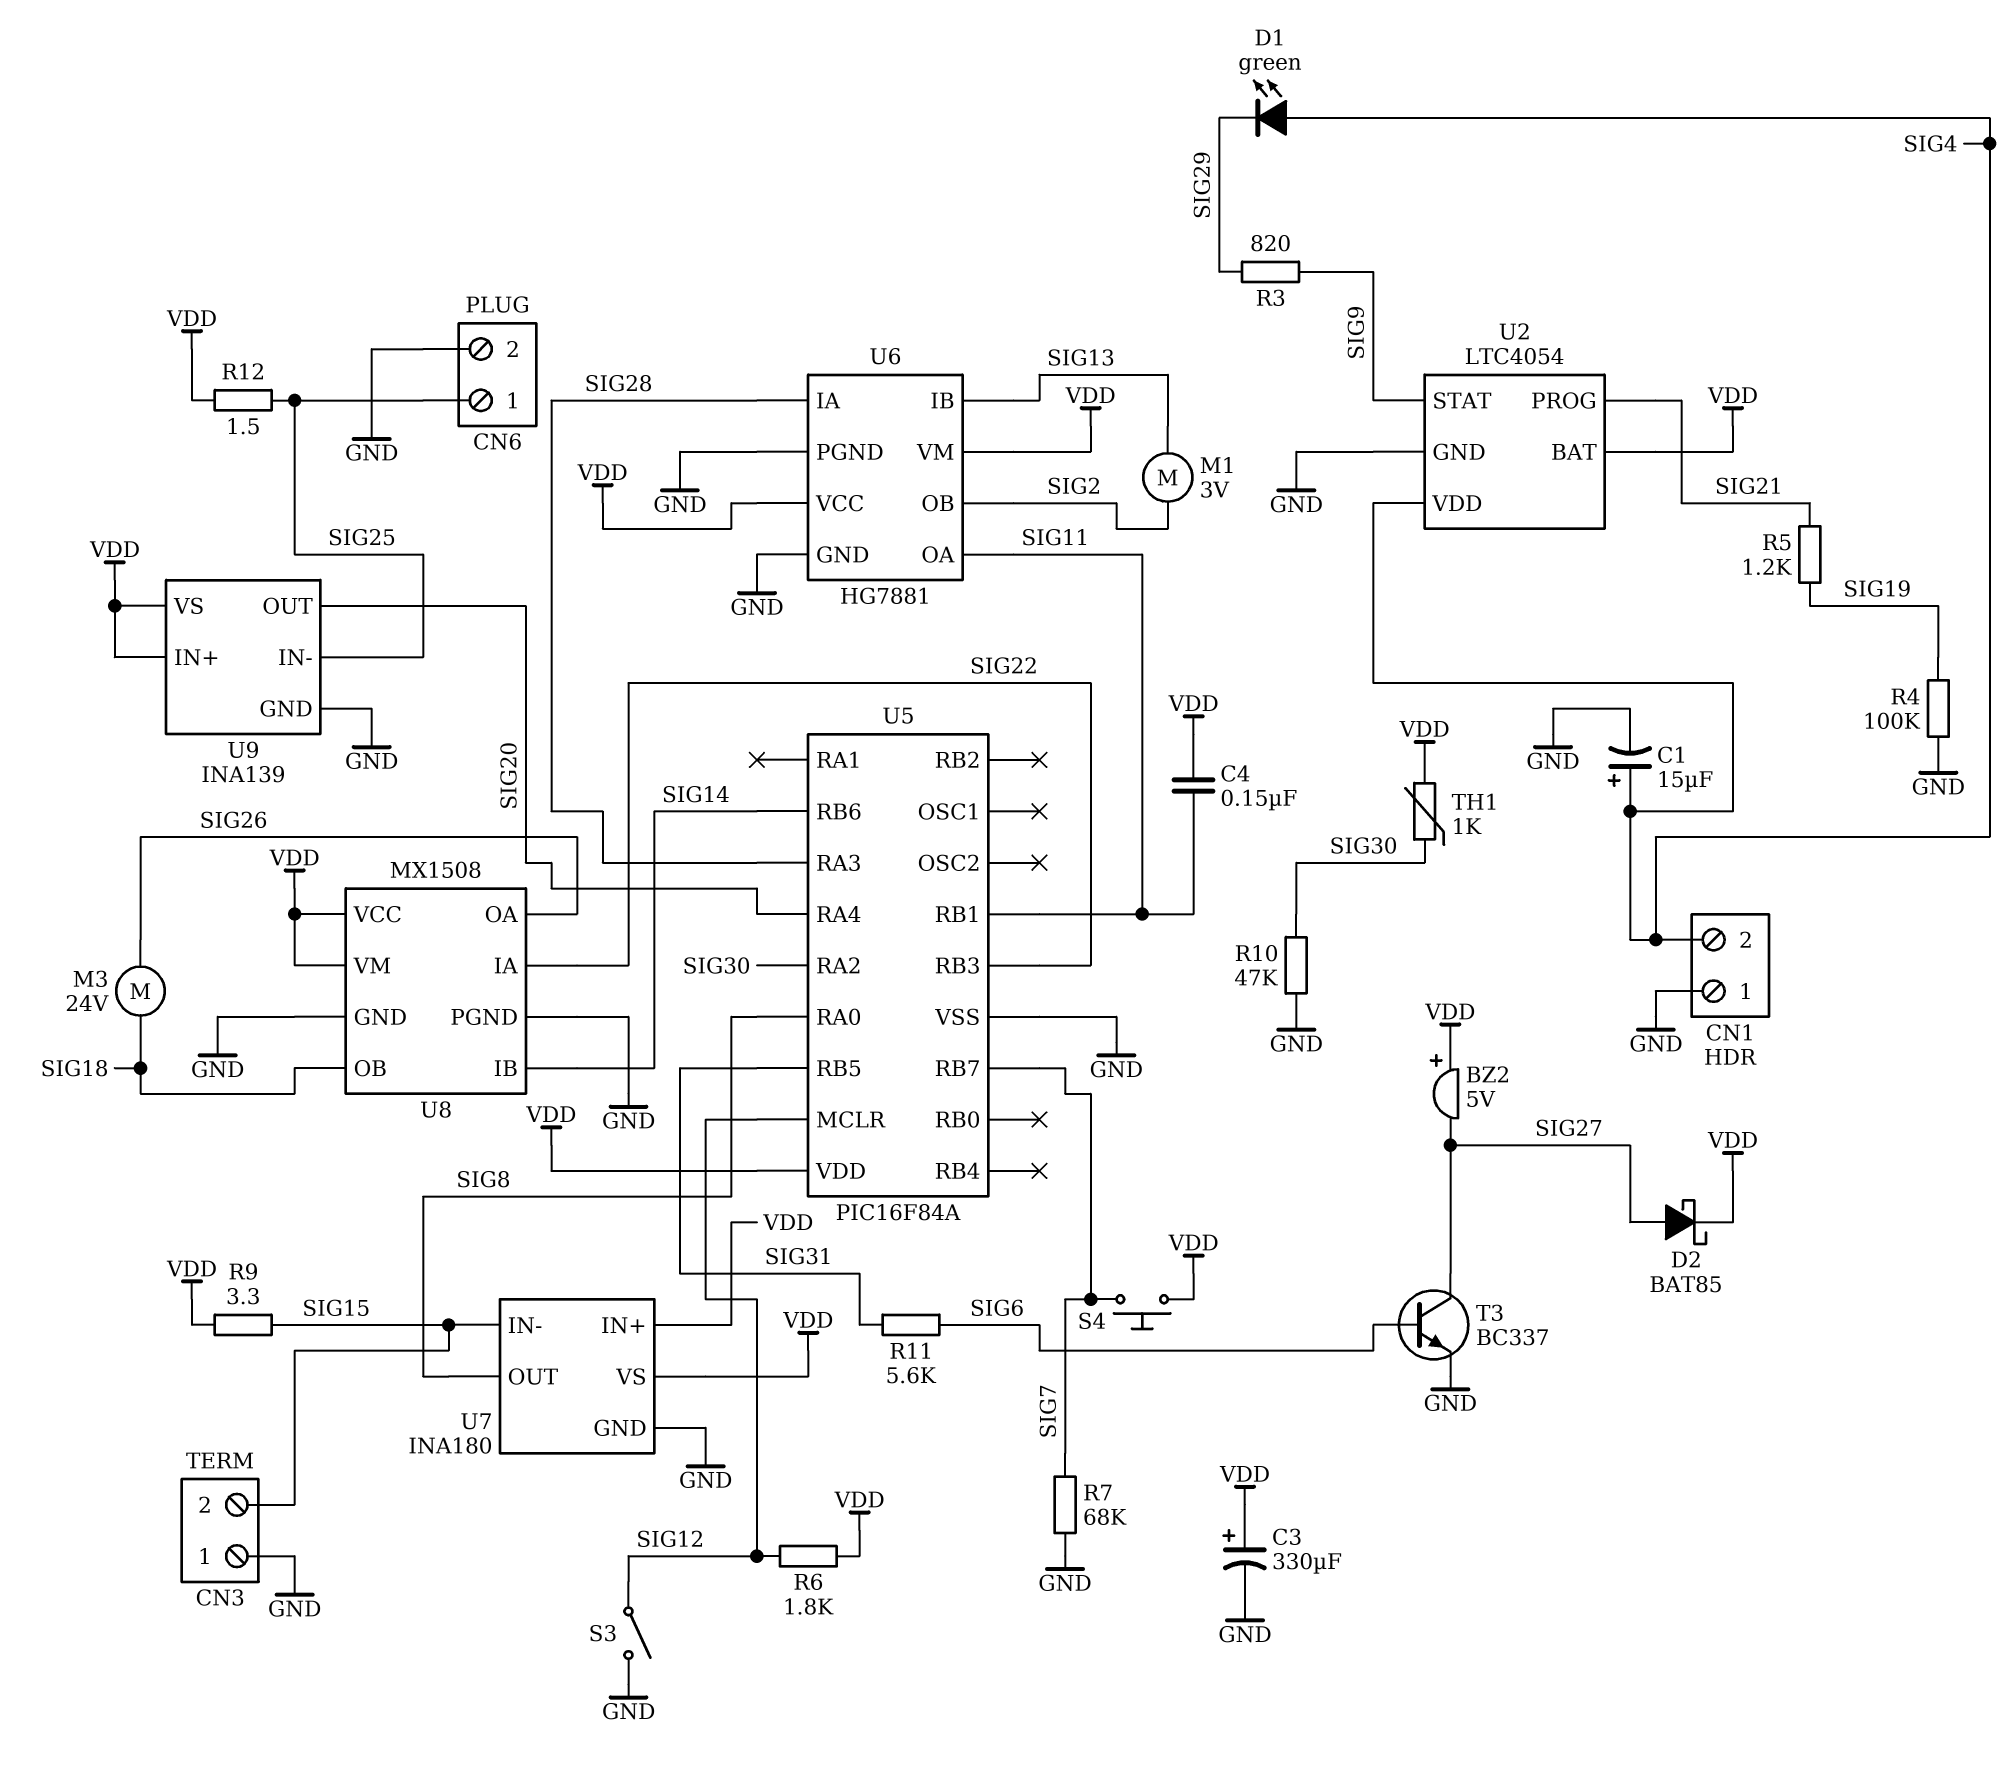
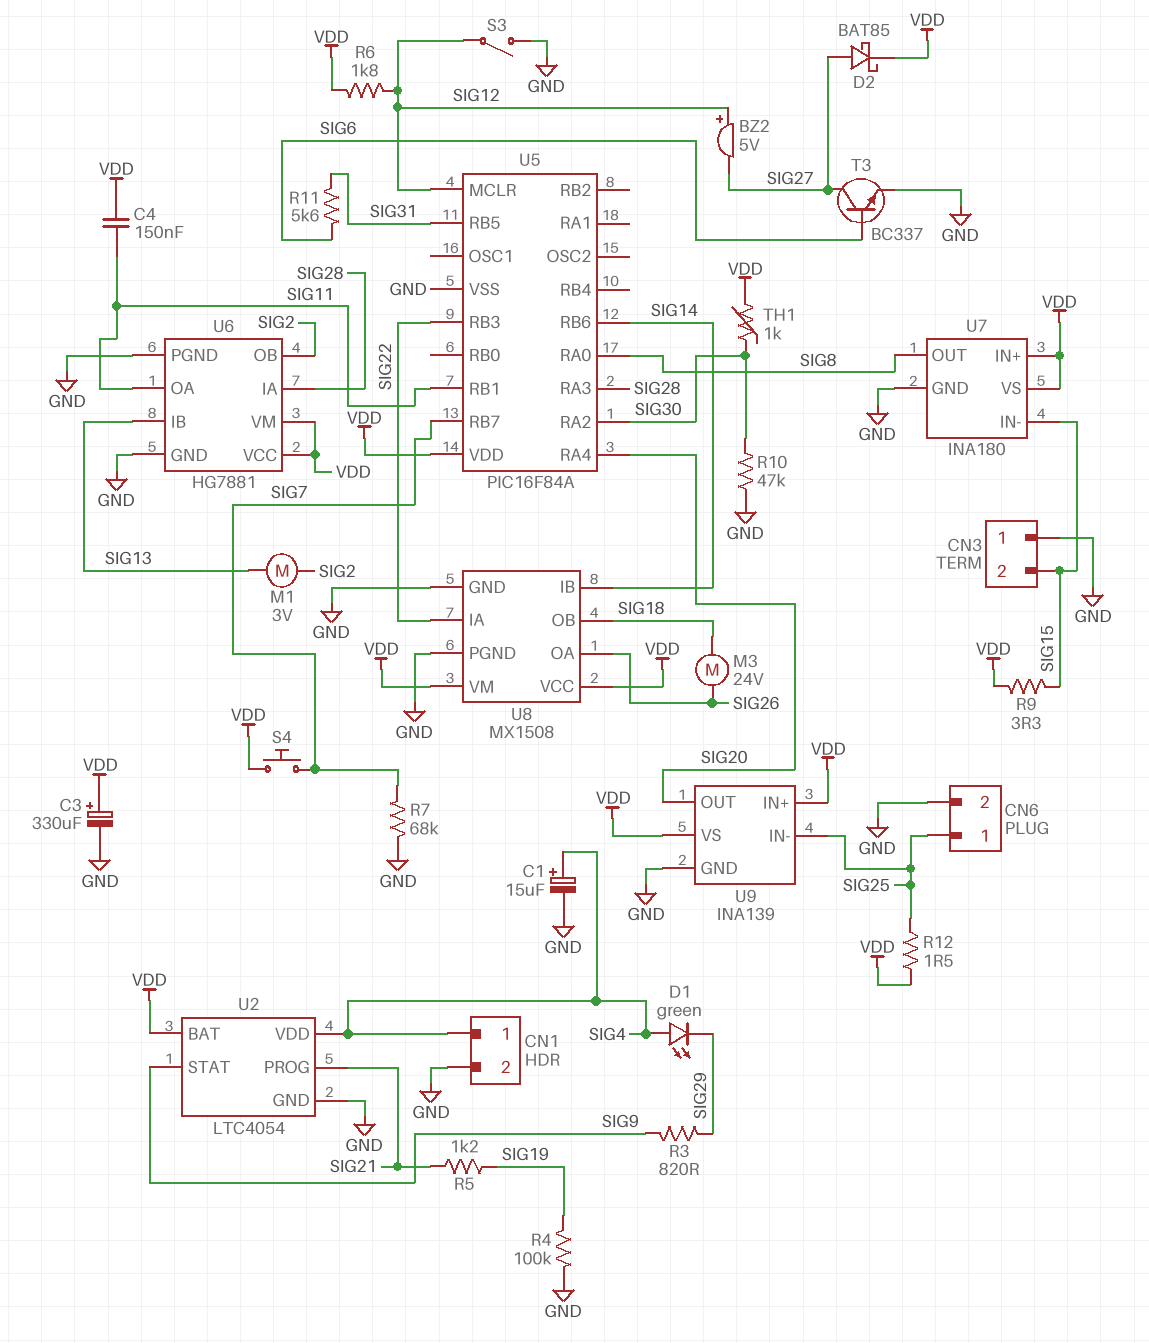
BZ2: buzzer 5V (plus VDD, minus SIG27) -> buzzer 5V (plus SIG12, minus SIG27)
CN1 pin 1: GND -> SIG4
CN1 pin 2: SIG4 -> GND

